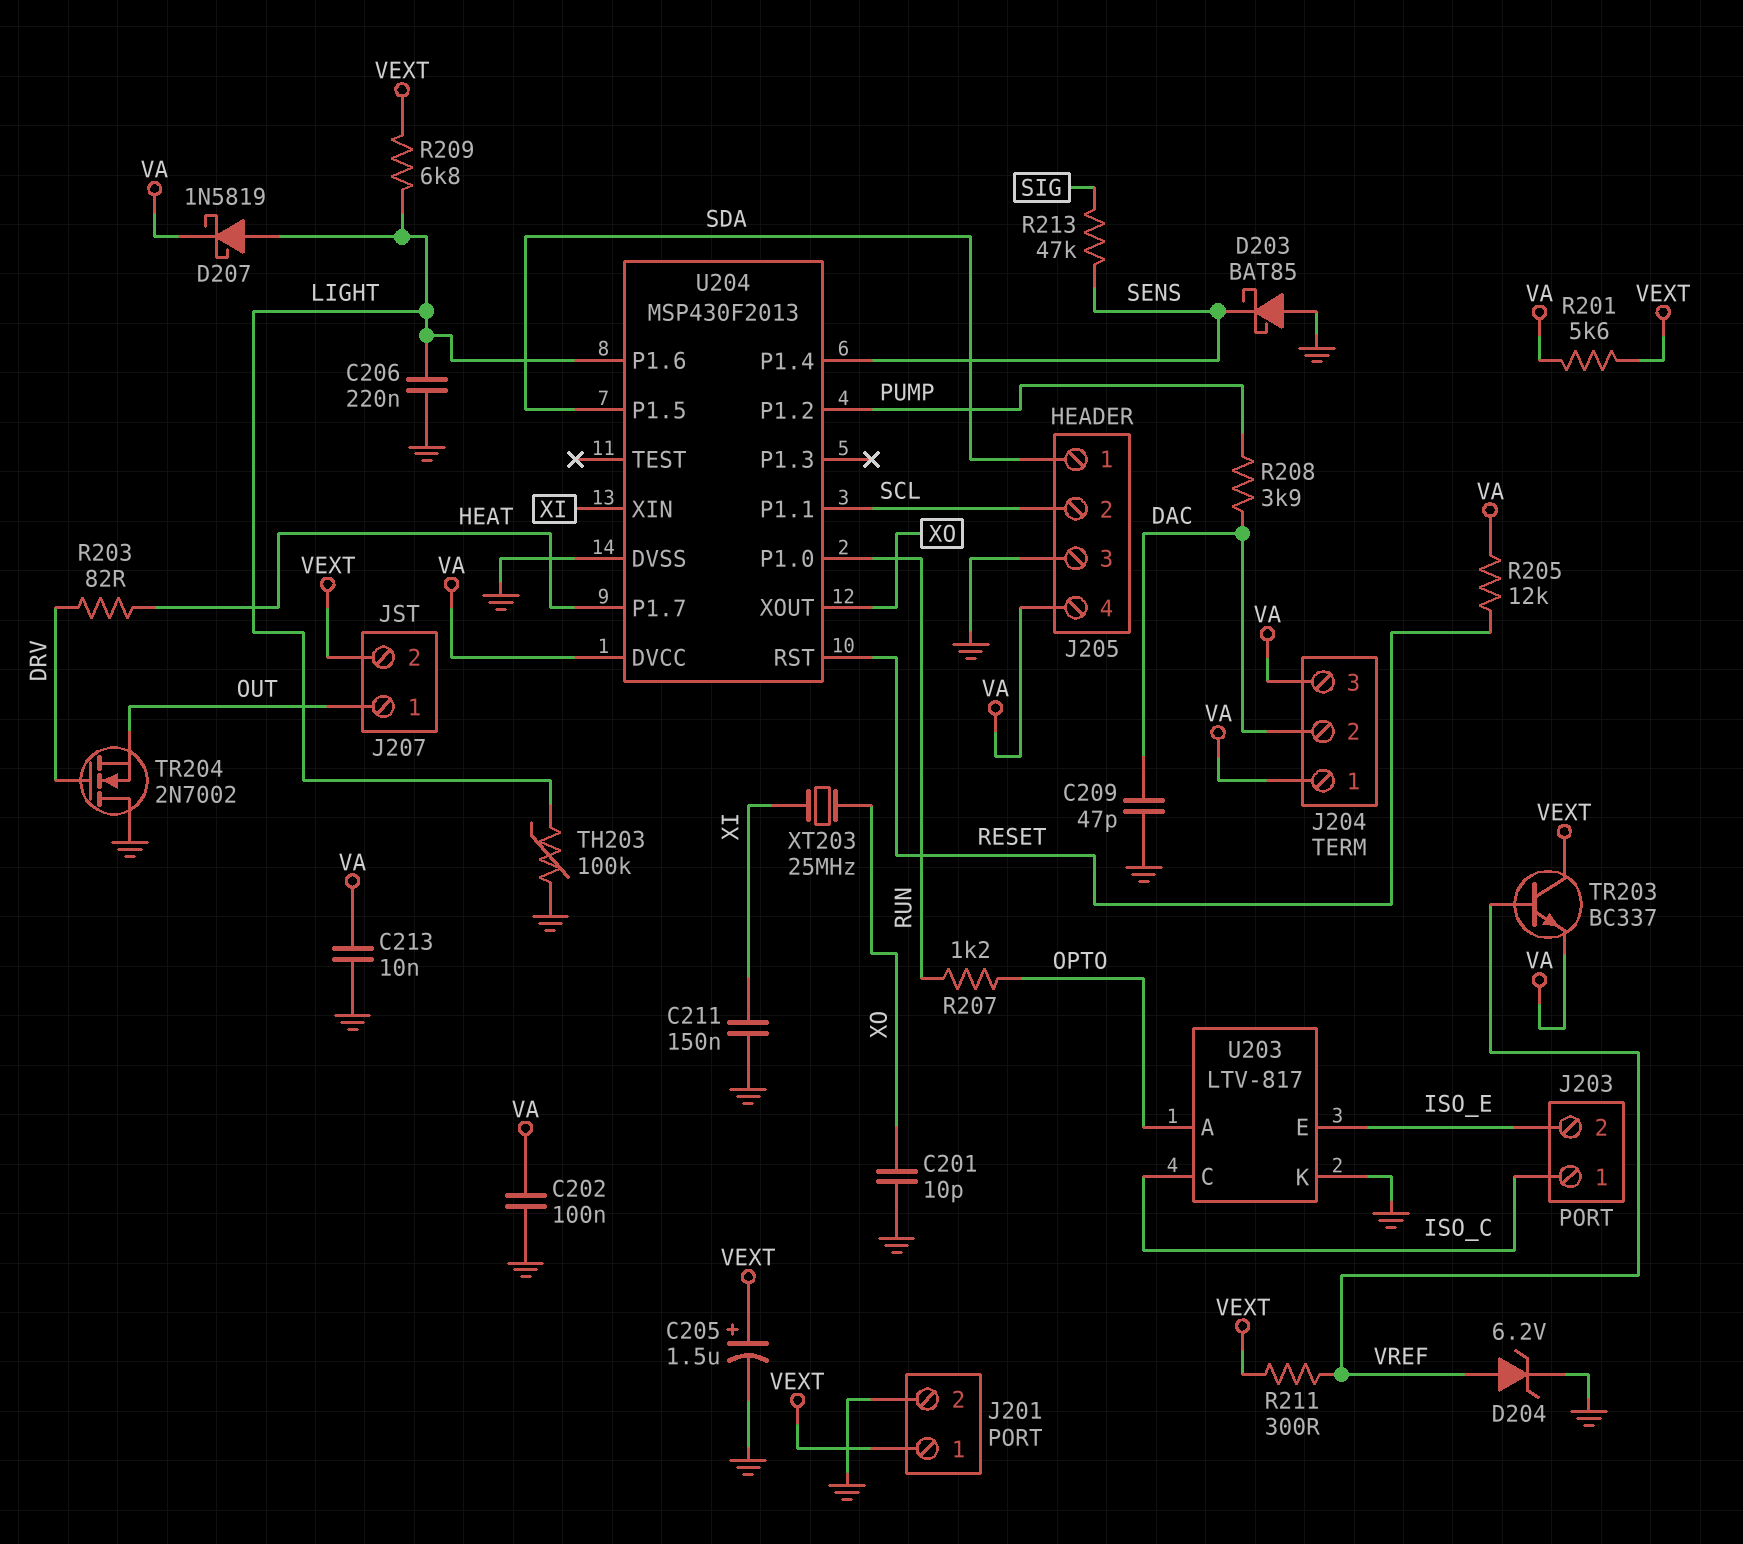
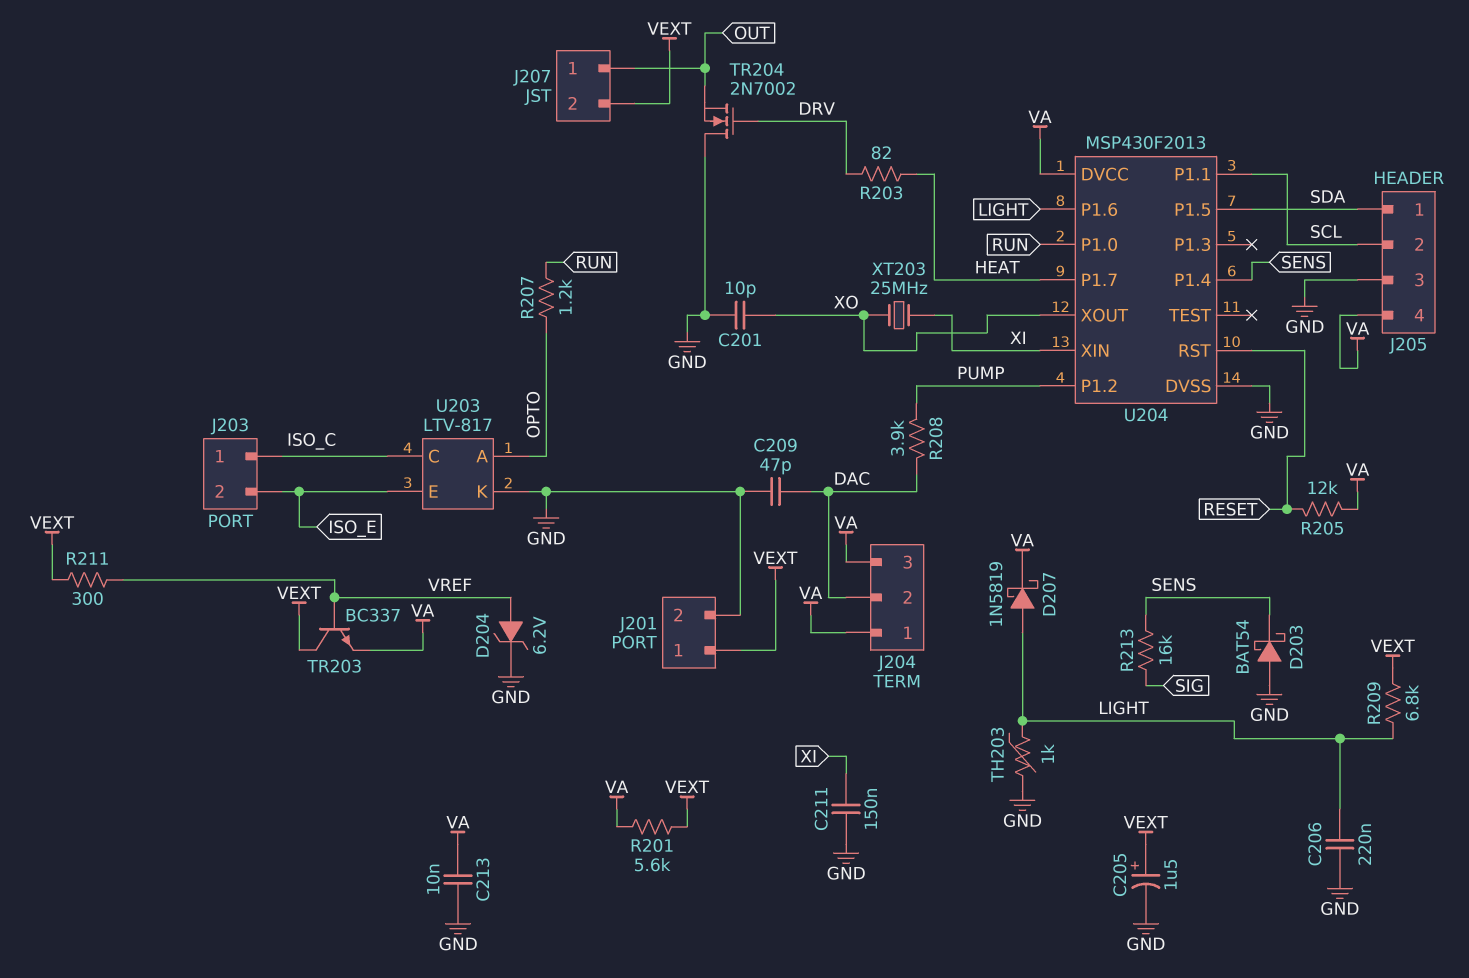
C202: 100nF (GND, VA) -> none
D203: schottky BAT85 (A GND, K SENS) -> schottky BAT54 (A GND, K SENS)
R213: 47k (SENS, SIG) -> 16k (SENS, SIG)
TH203: 100k (GND, LIGHT) -> 1k (GND, LIGHT)

